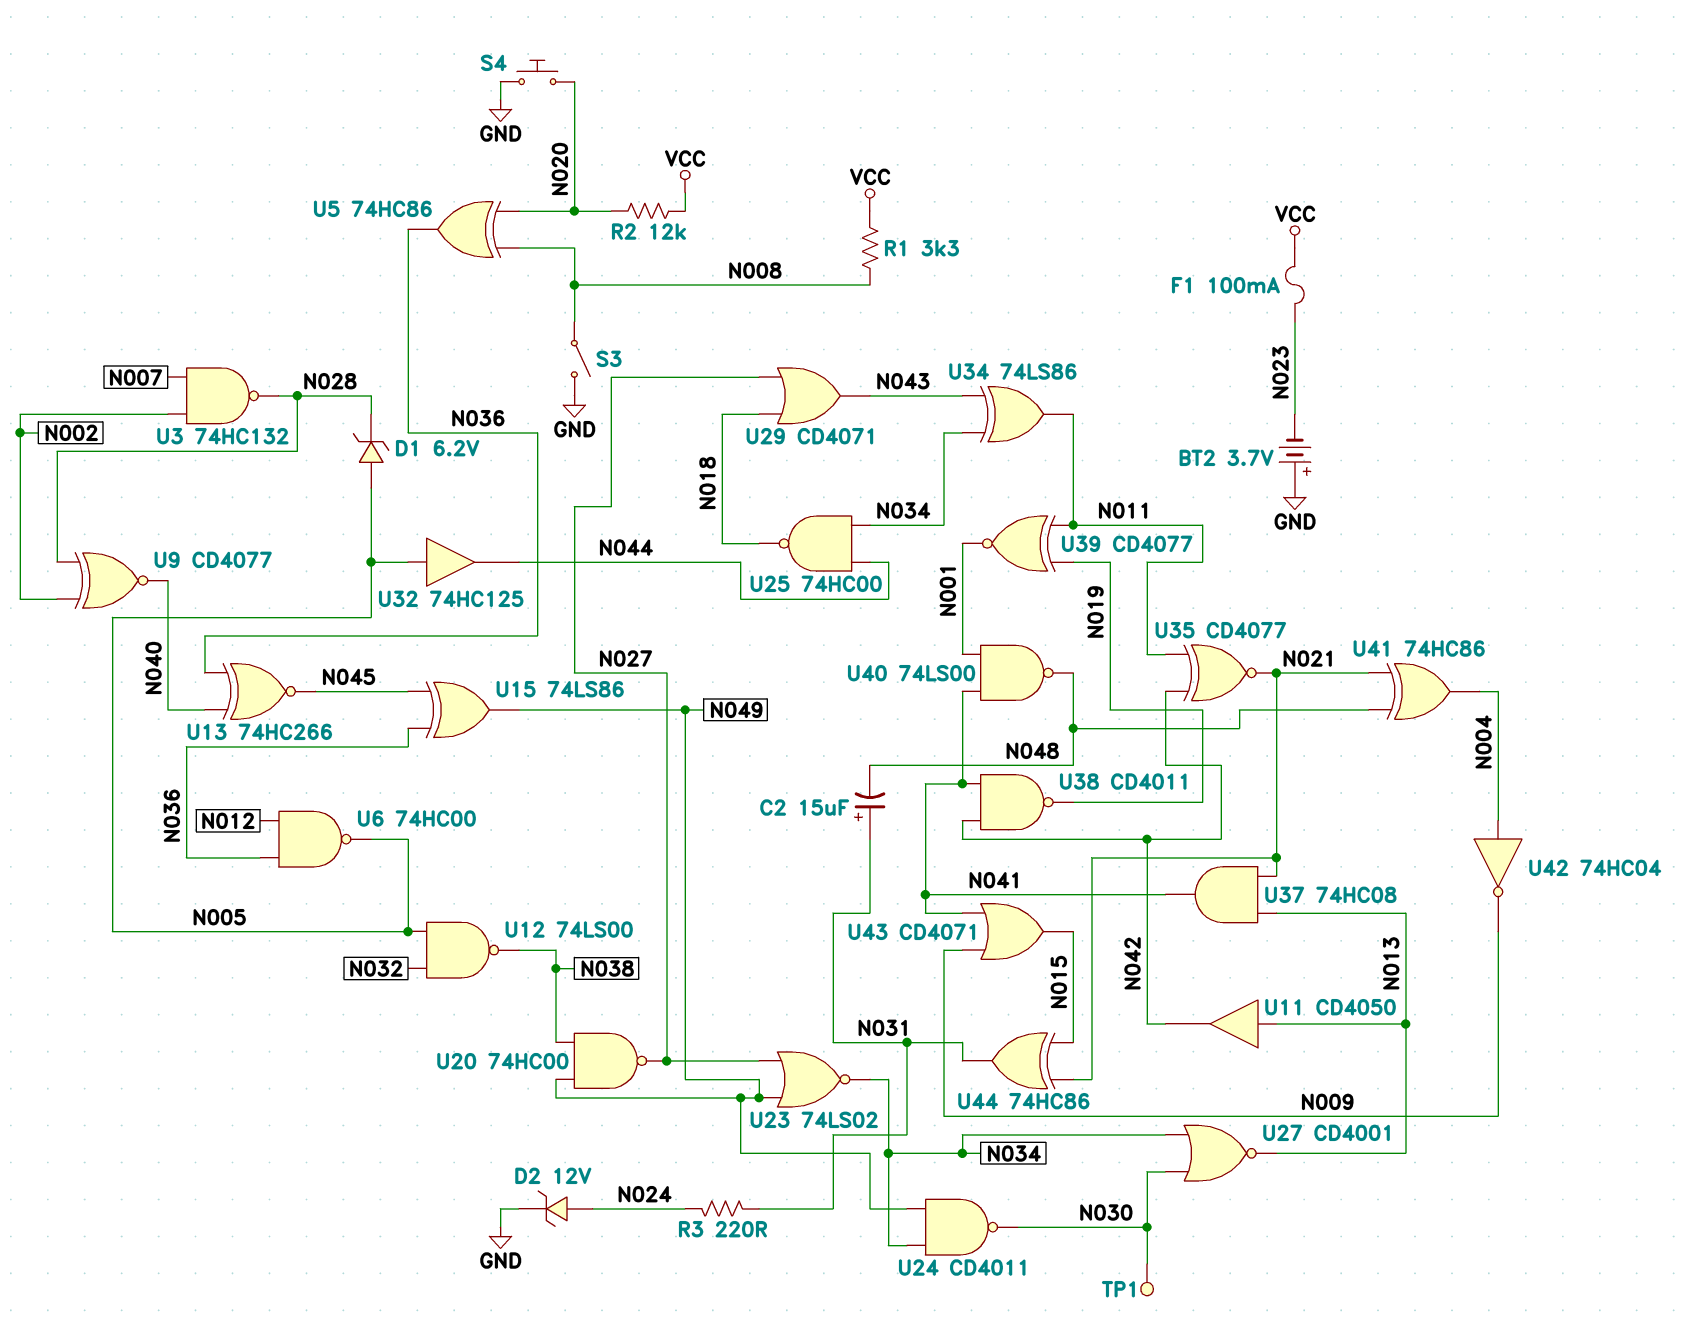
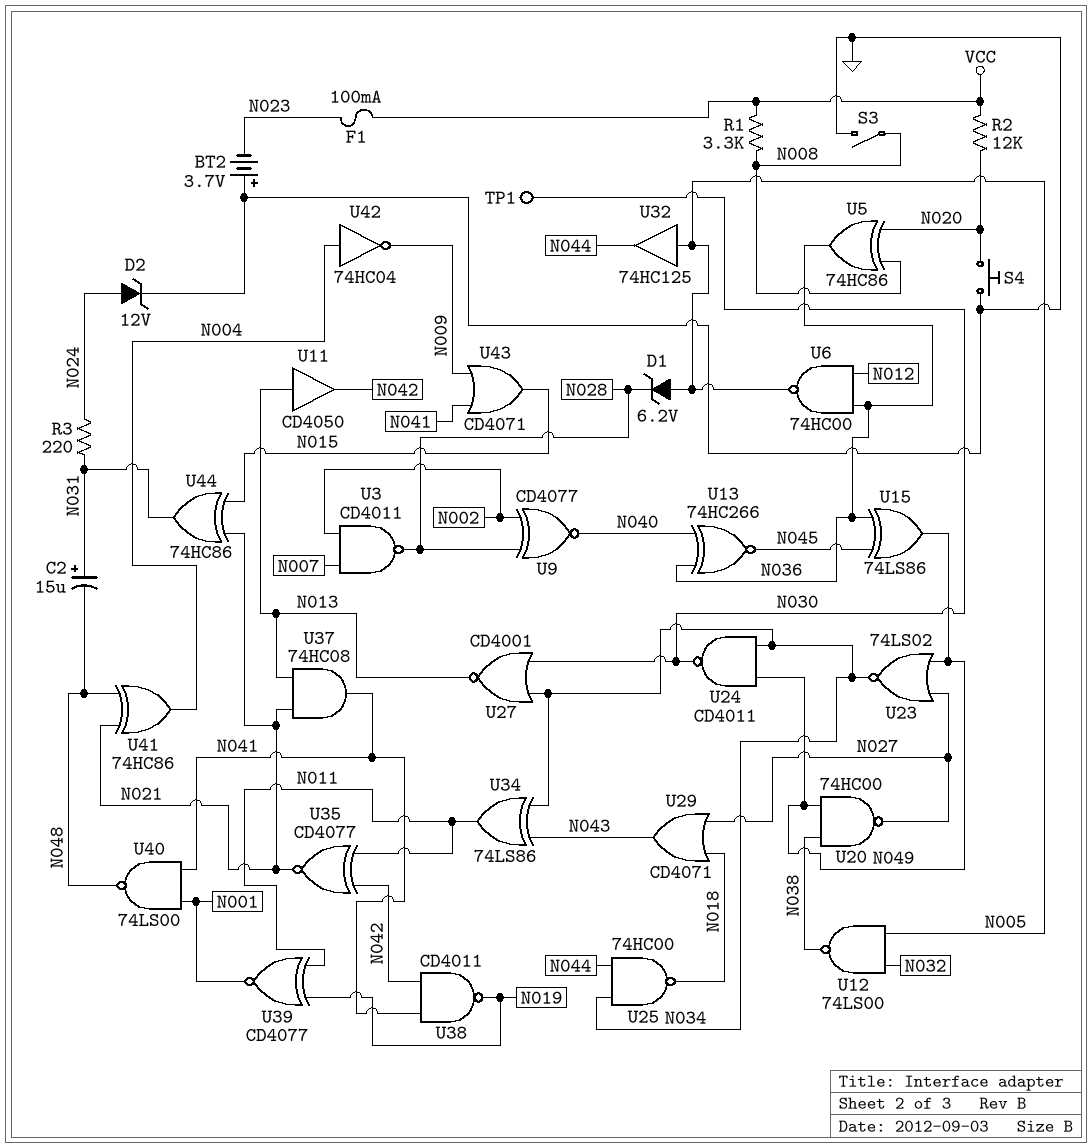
U3: NAND 74HC132 (in N002, in N007, out N028) -> NAND CD4011 (in N002, in N007, out N028)

